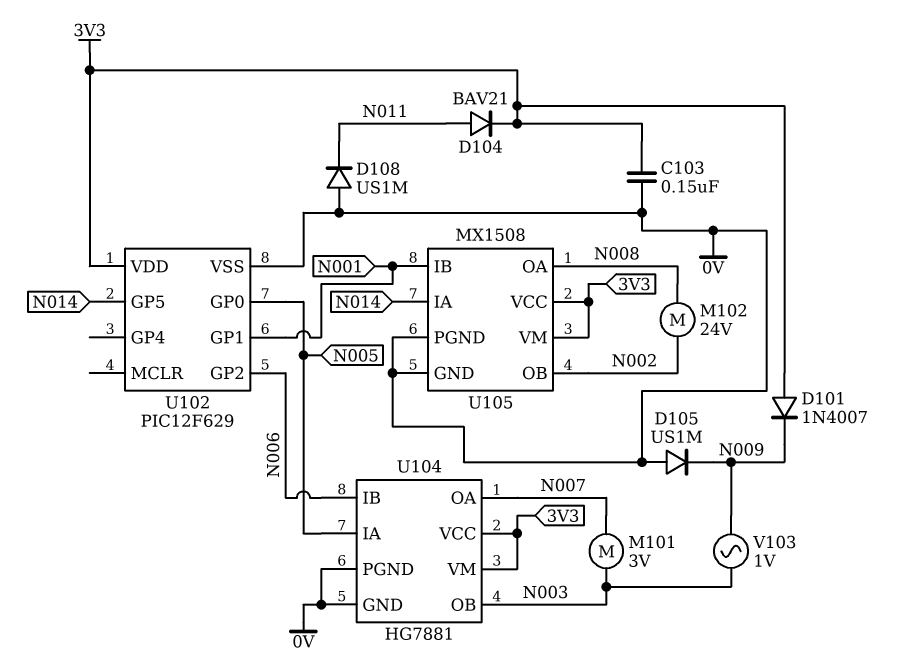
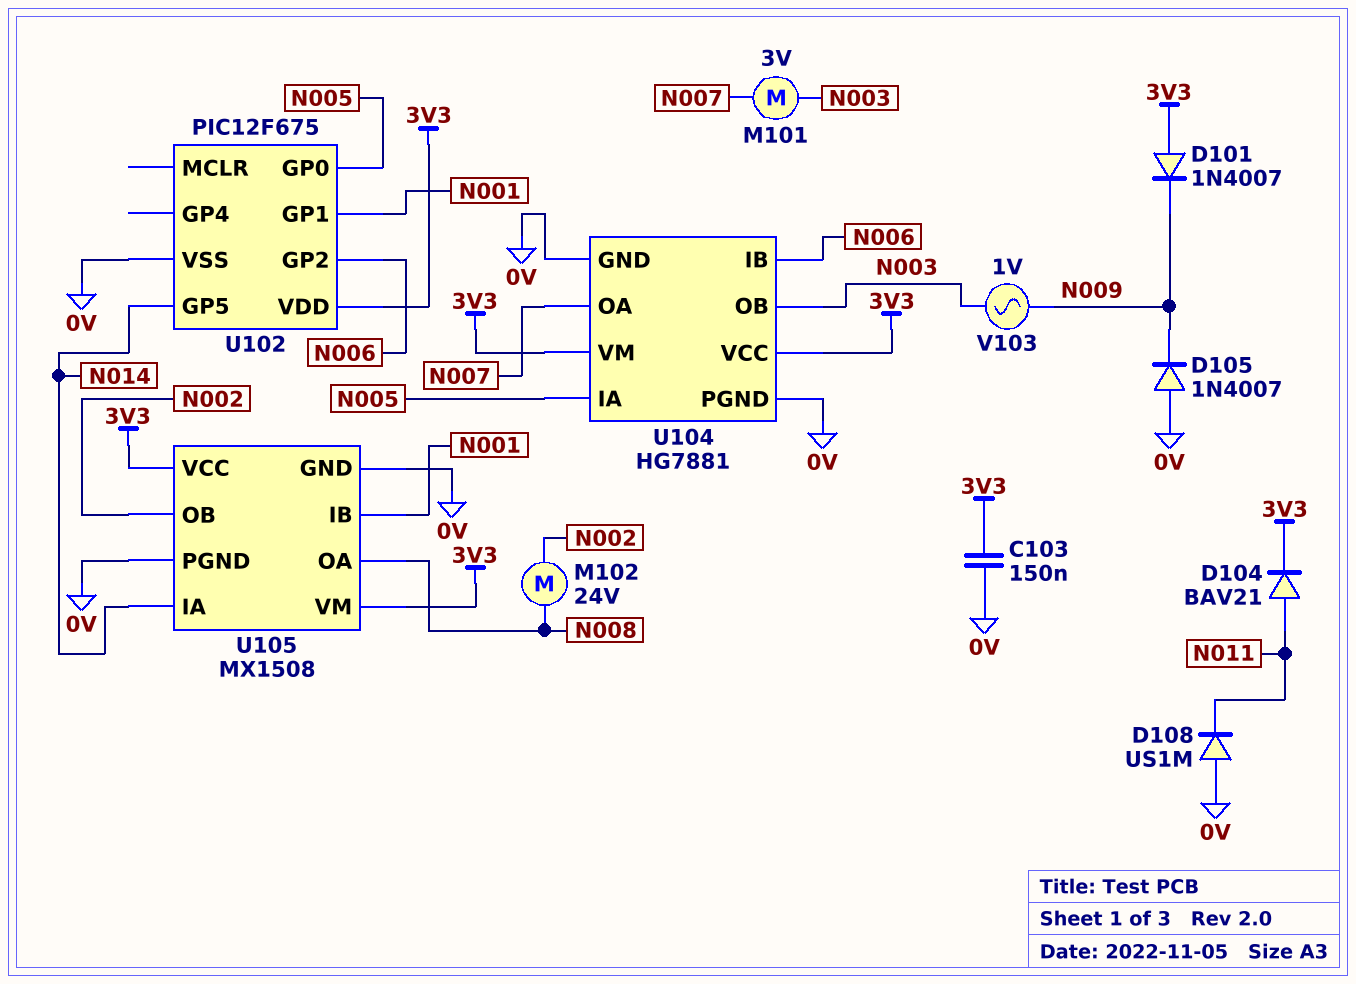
D105: diode US1M (A 0V, K N009) -> diode 1N4007 (A 0V, K N009)
U102: PIC12F629 -> PIC12F675

